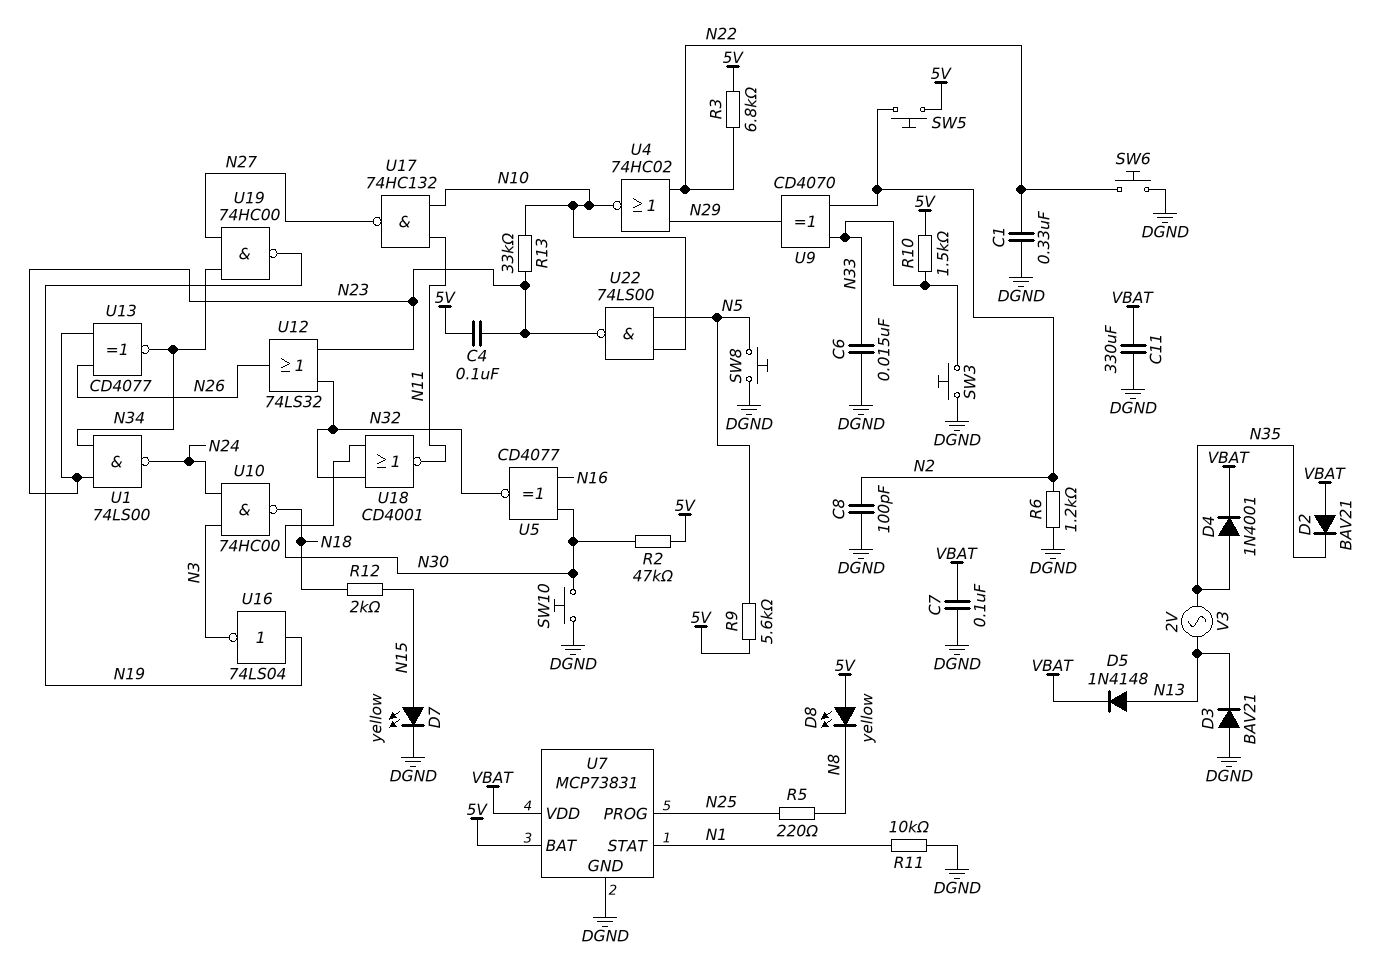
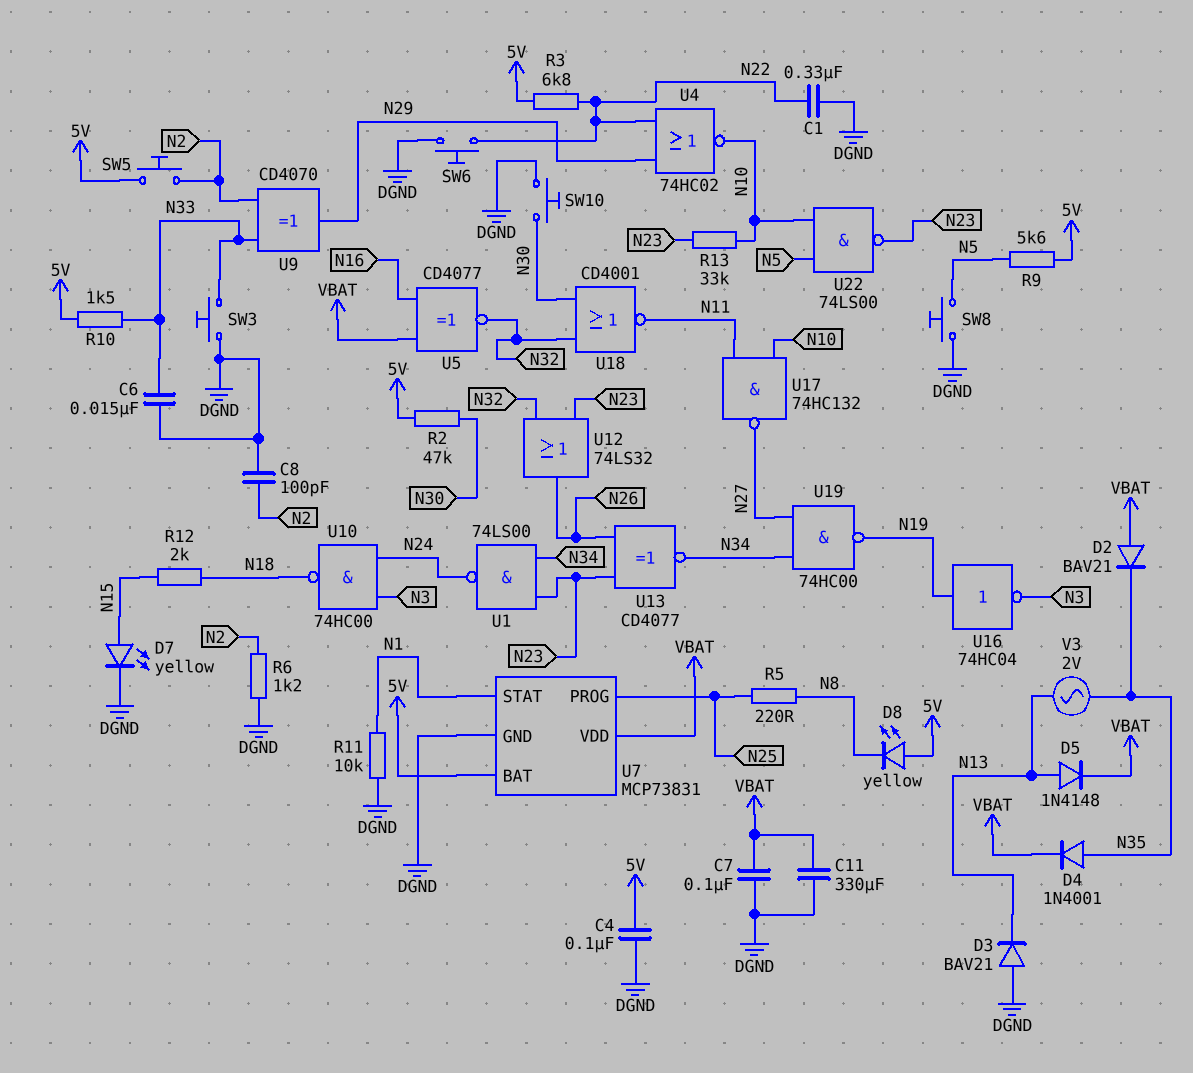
C4: 100nF (5V, N23) -> 100nF (5V, DGND)
U5: XNOR CD4077 (in N16, in N30, out N32) -> XNOR CD4077 (in N16, in VBAT, out N32)
U16: NOT 74LS04 (in N19, out N3) -> NOT 74HC04 (in N19, out N3)

